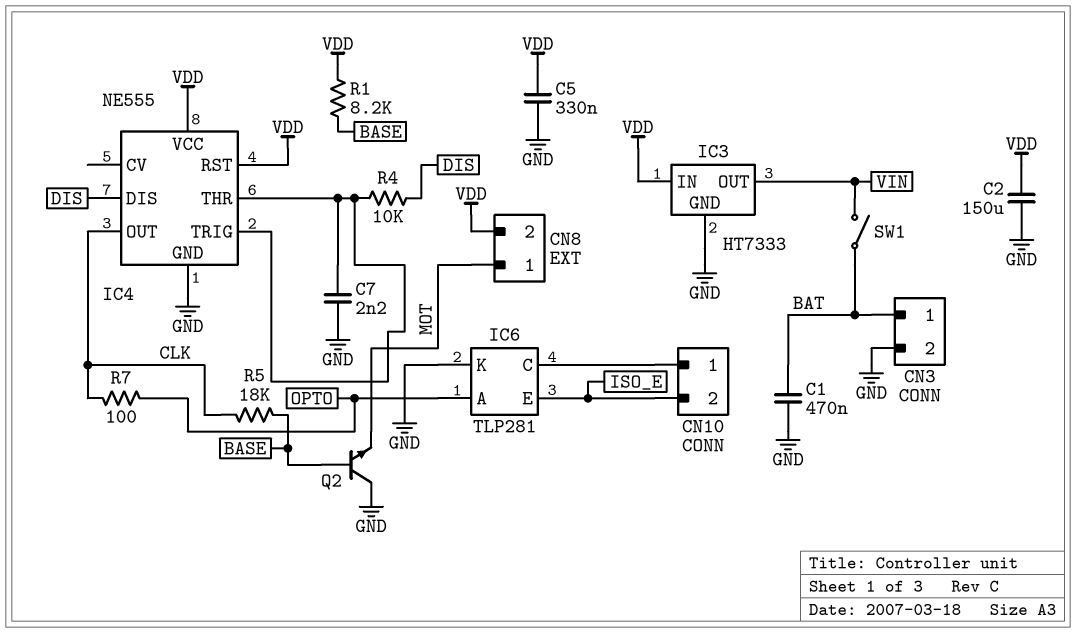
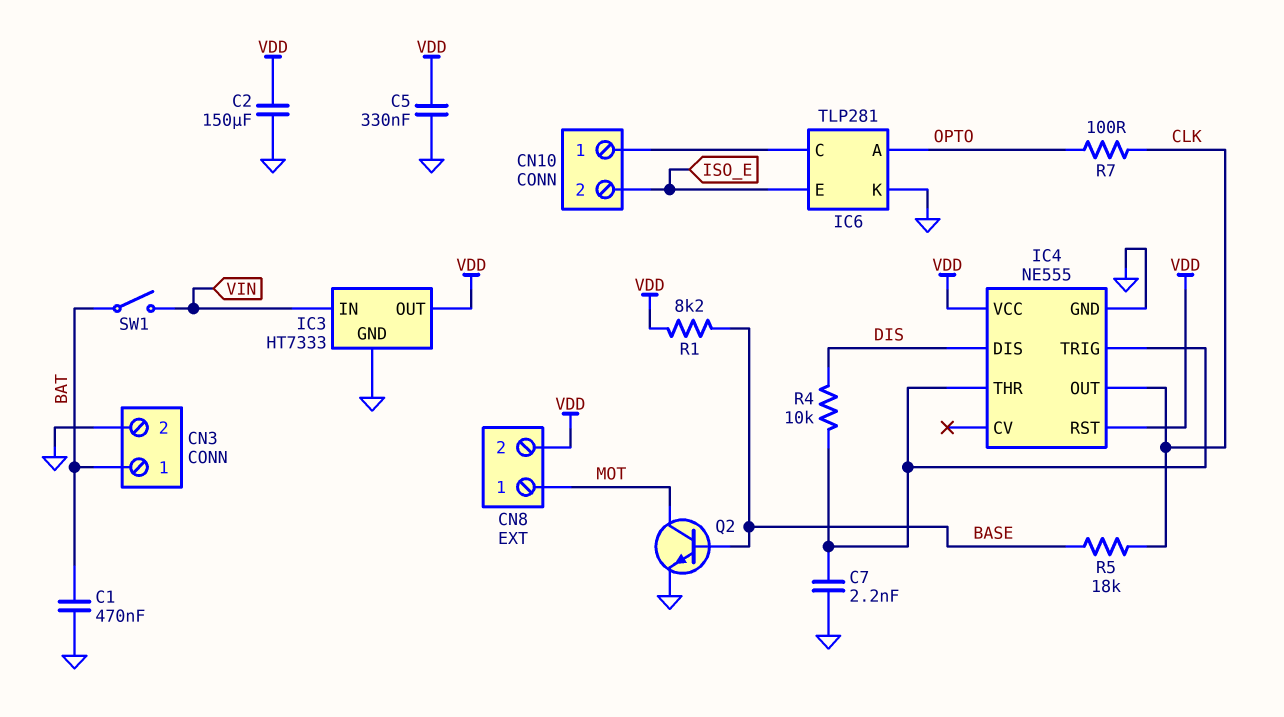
IC3 pin IN: VDD -> VIN
IC3 pin OUT: VIN -> VDD
Q2: NPN (B BASE, C GND, E MOT) -> NPN (B BASE, C MOT, E GND)

